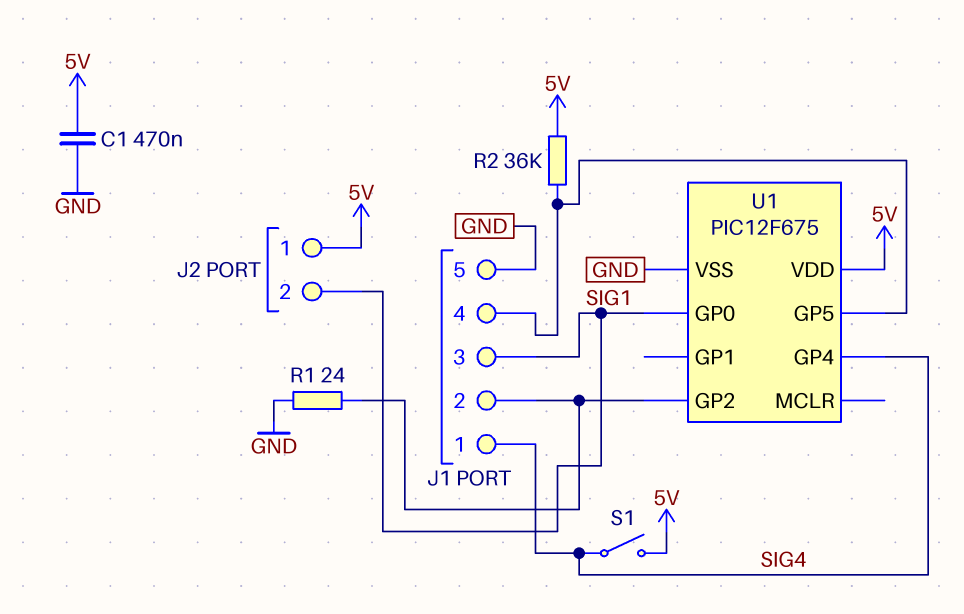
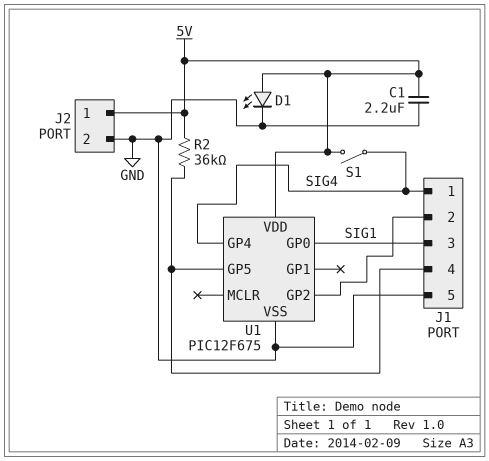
C1: 470nF (5V, GND) -> 2.2uF (5V, GND)
D1: none -> LED (A 5V, K GND)
J2 pin 2: SIG1 -> GND
R1: 24 (GND, J1/2) -> none

